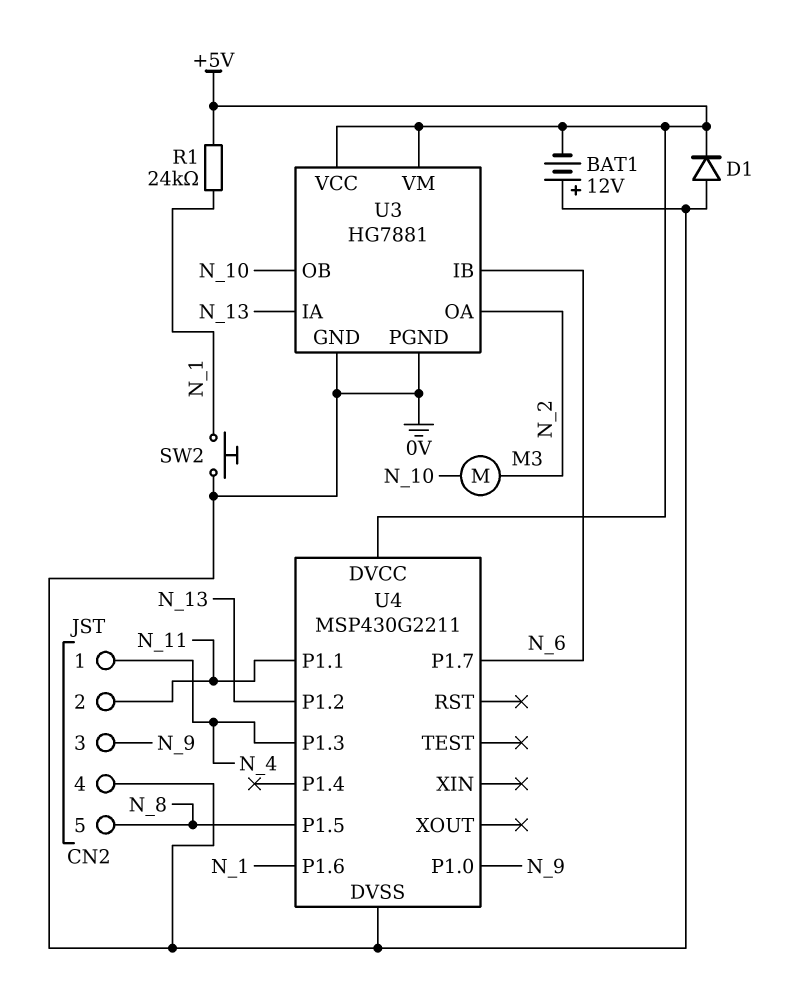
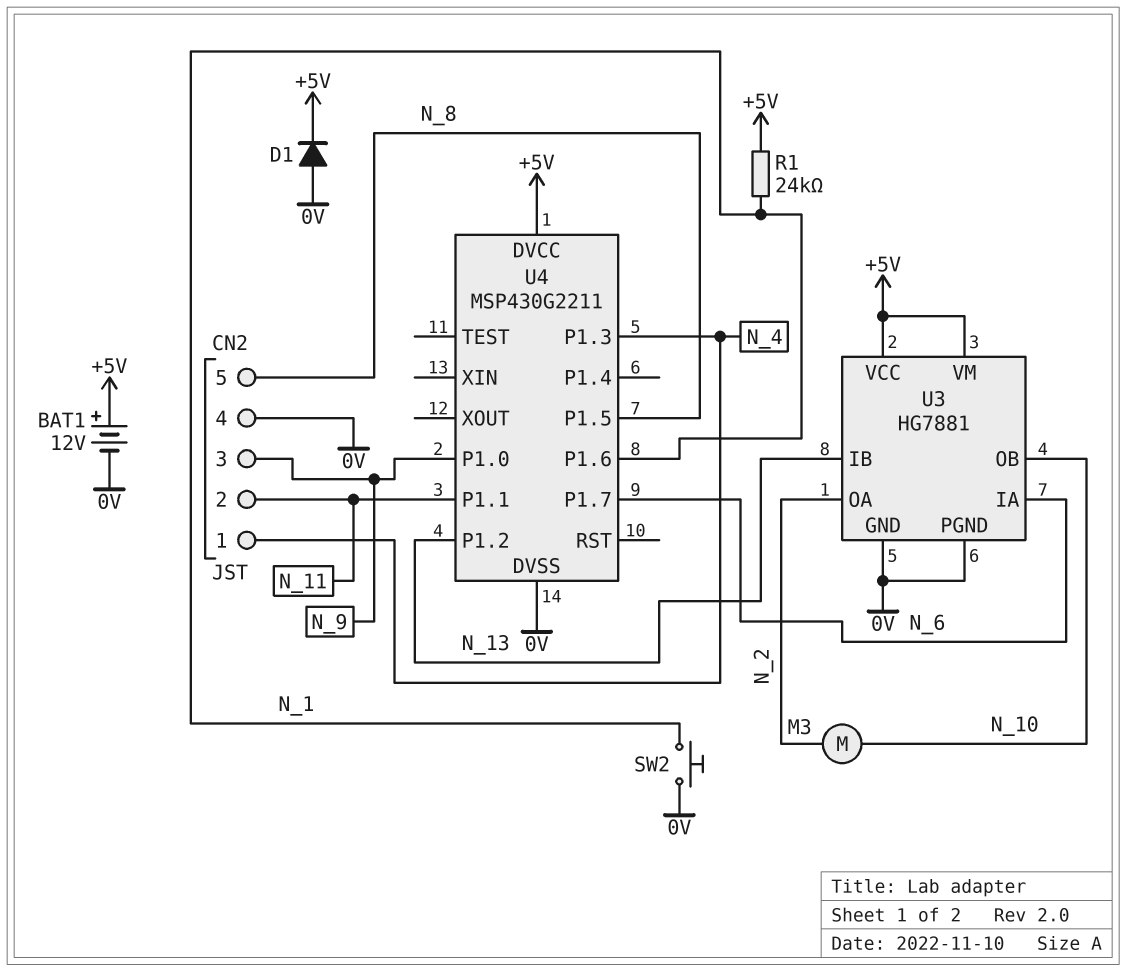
BAT1: 12V (plus 0V, minus +5V) -> 12V (plus +5V, minus 0V)
U3 pin IA: N_13 -> N_6
U3 pin IB: N_6 -> N_13

